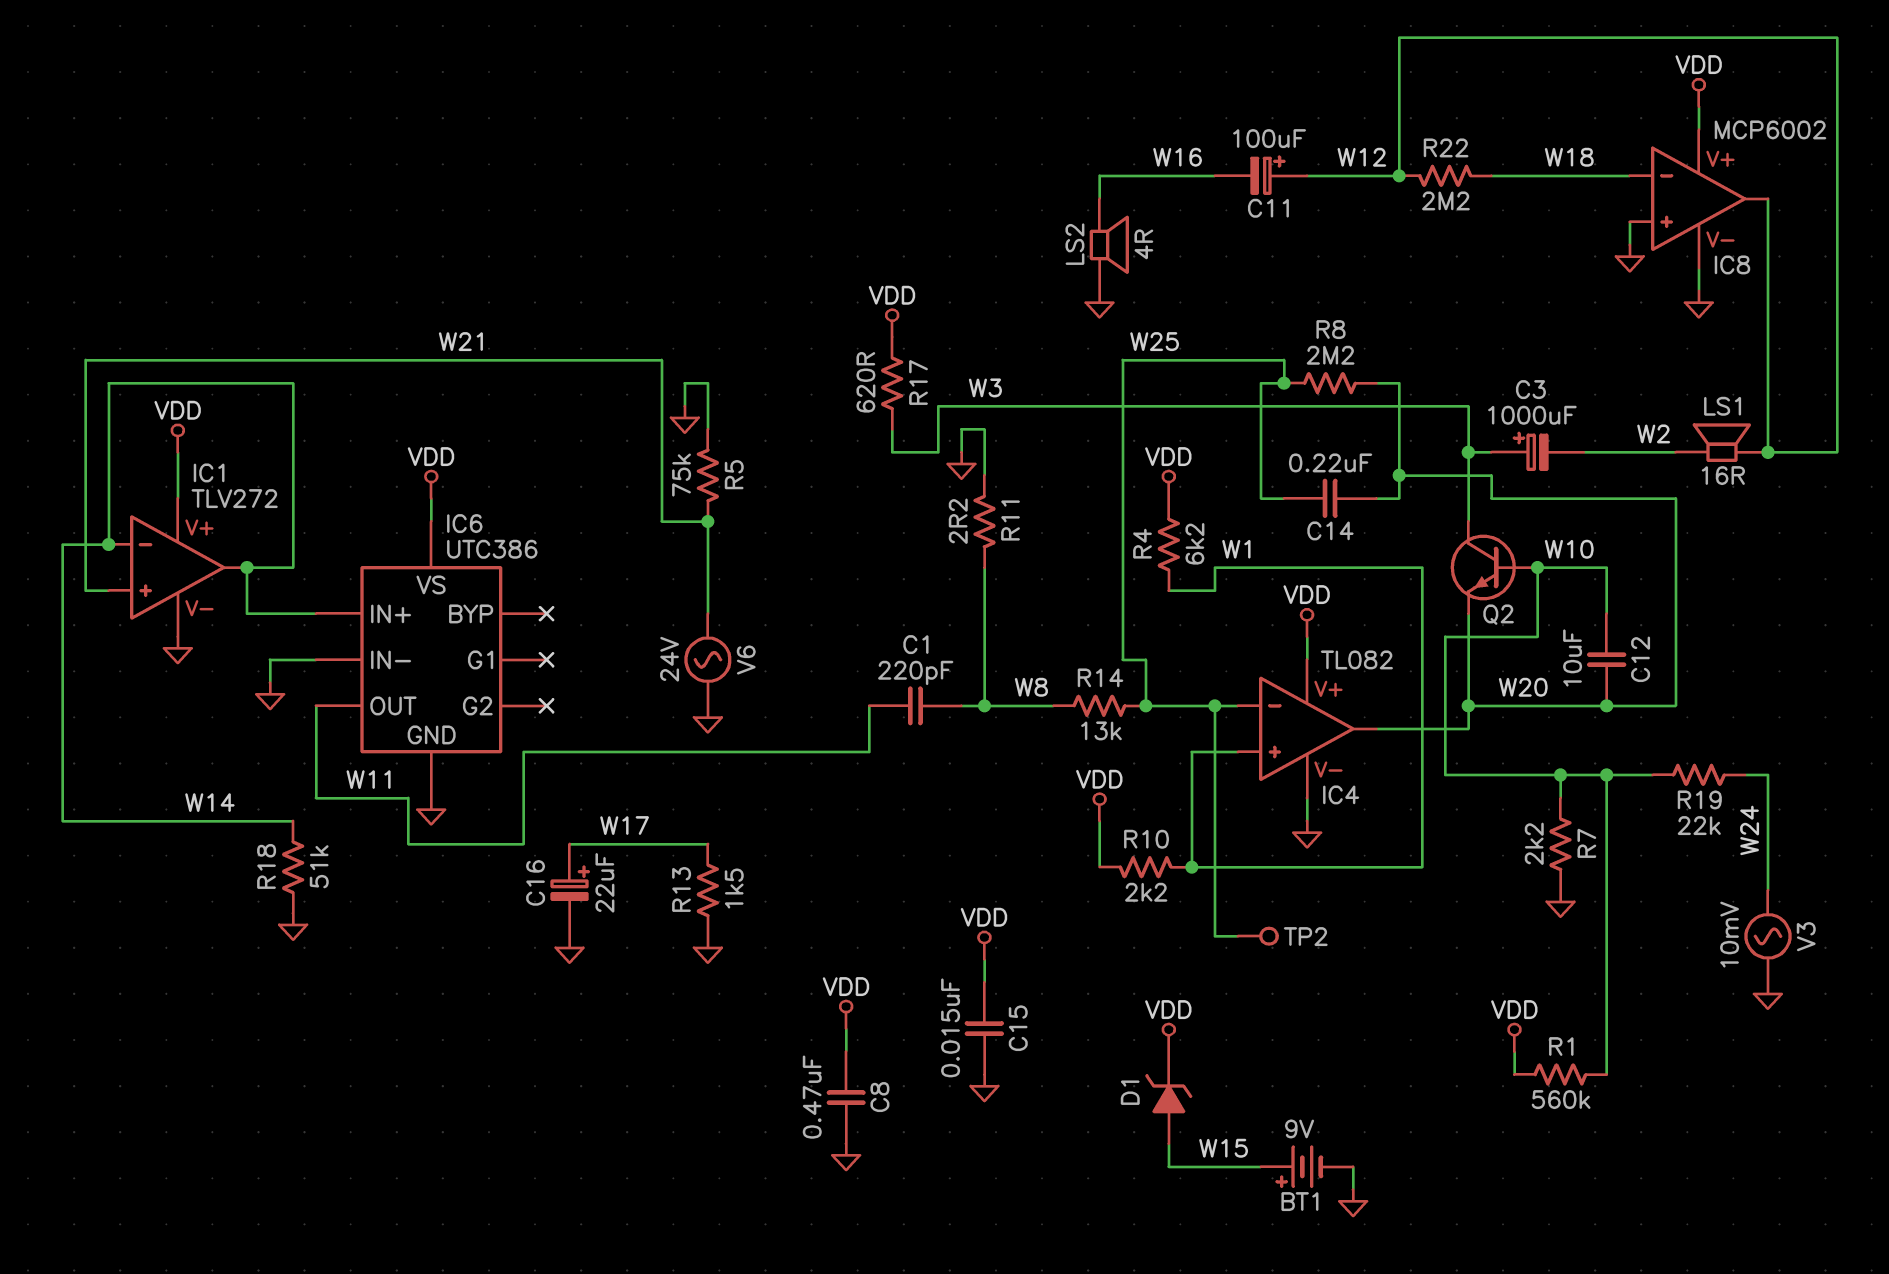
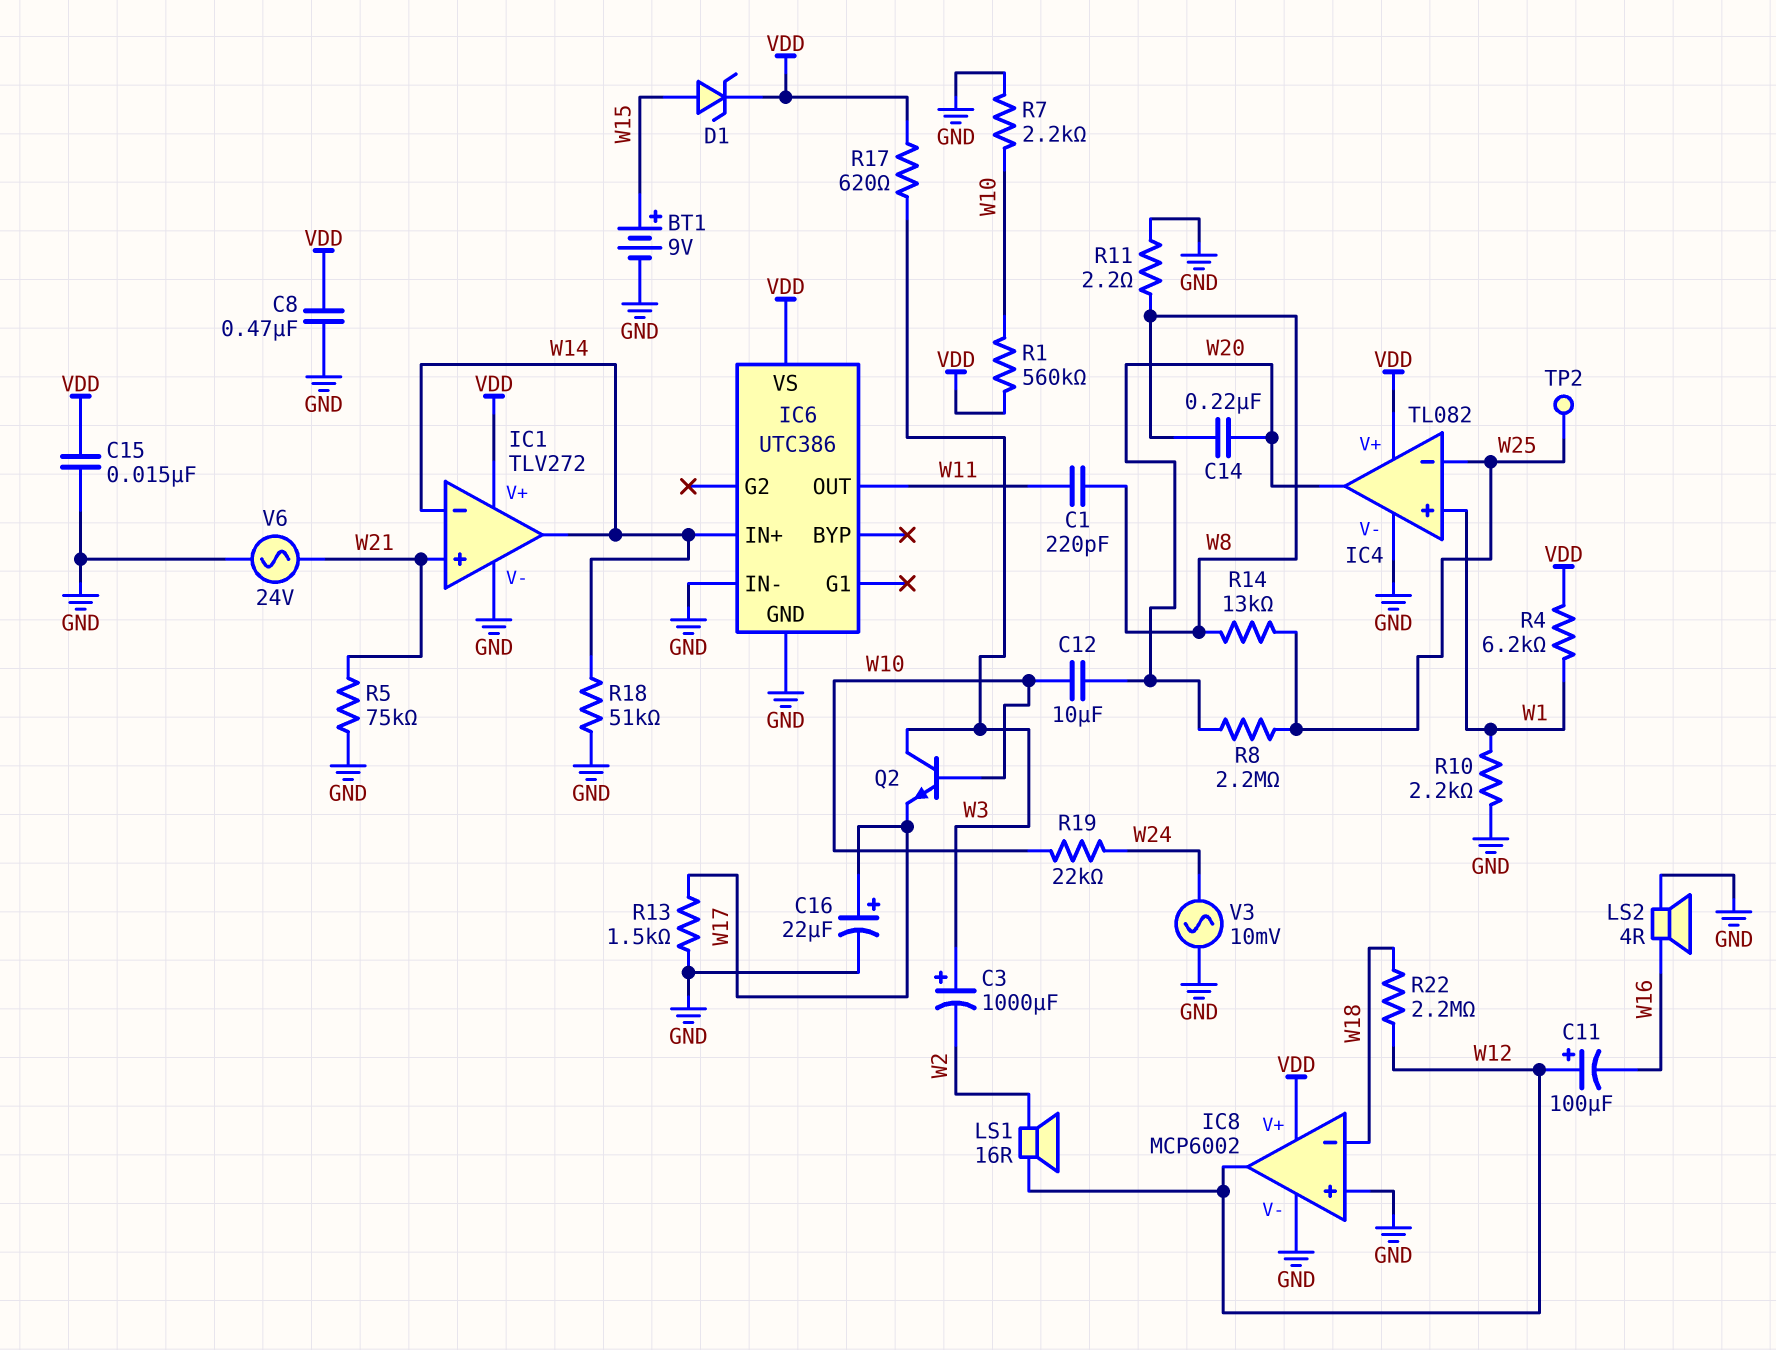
C14: 220nF (W20, W25) -> 220nF (W8, W20)
Q2: NPN (B W10, C W3, E W20) -> NPN (B W10, C W3, E W17)
R10: 2.2k (VDD, W1) -> 2.2k (GND, W1)

